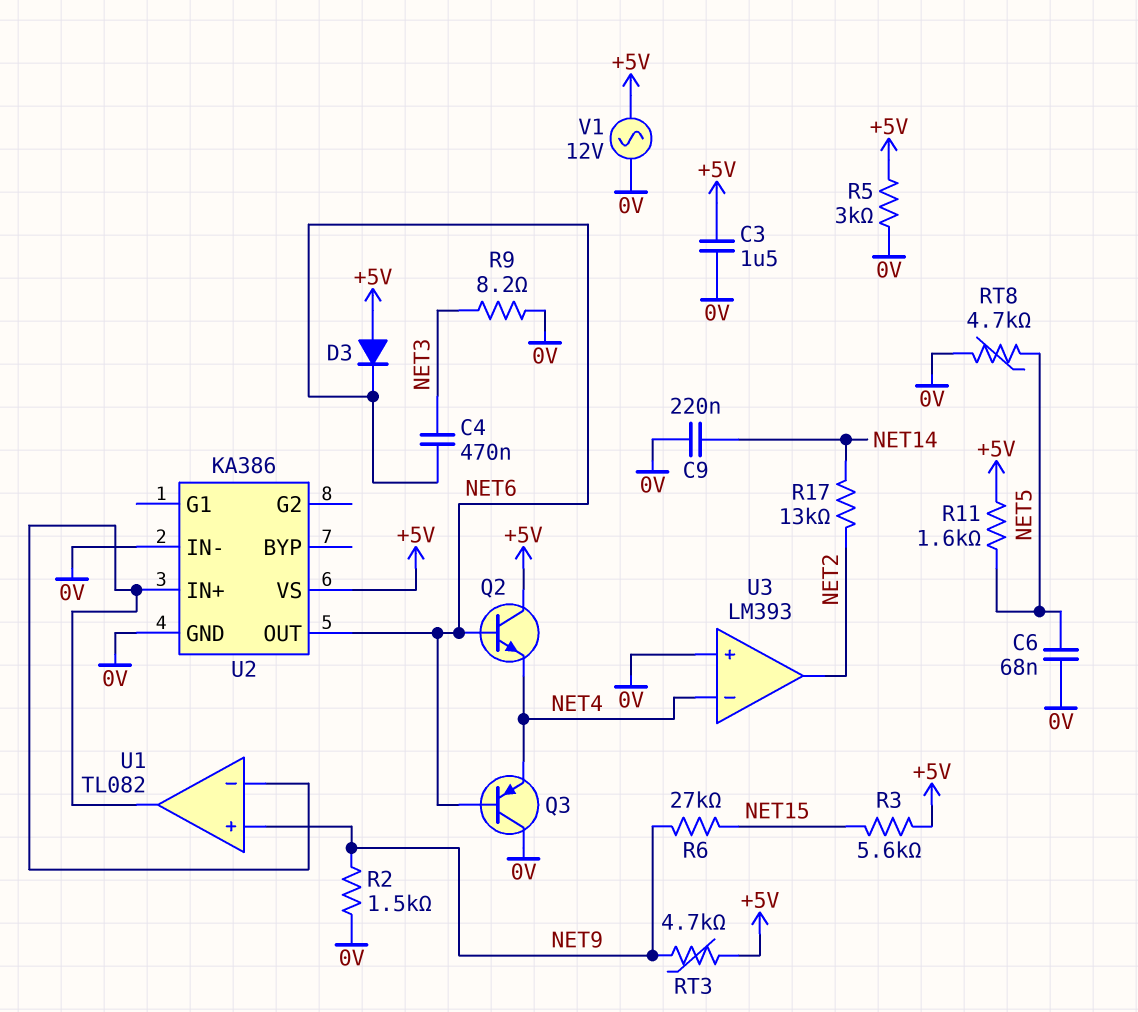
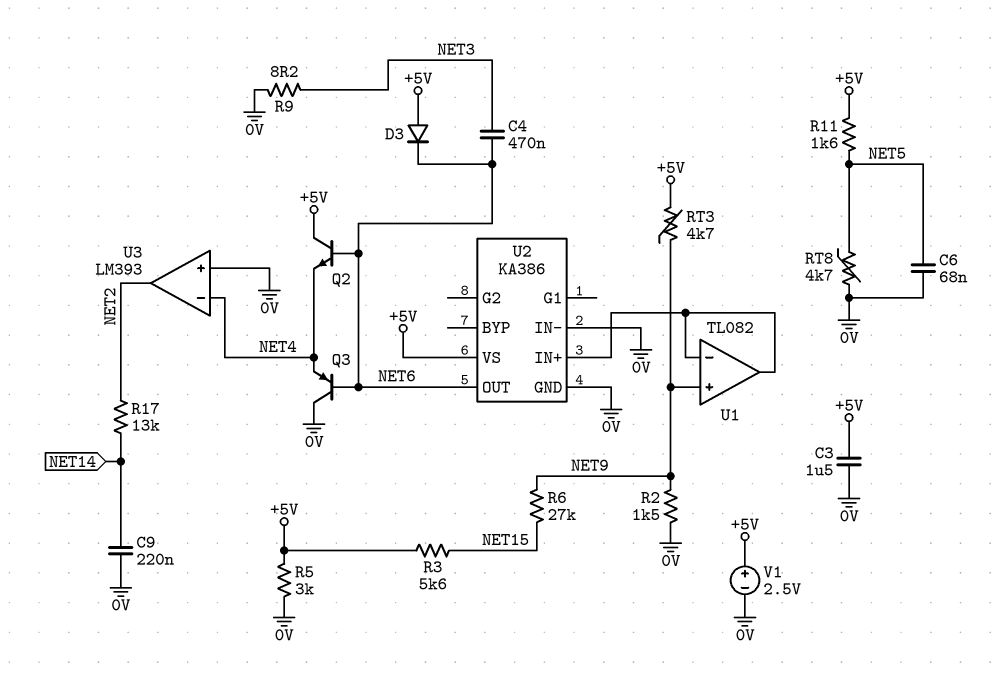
V1: AC 12V (+5V, 0V) -> 2.5V (plus +5V, minus 0V)

